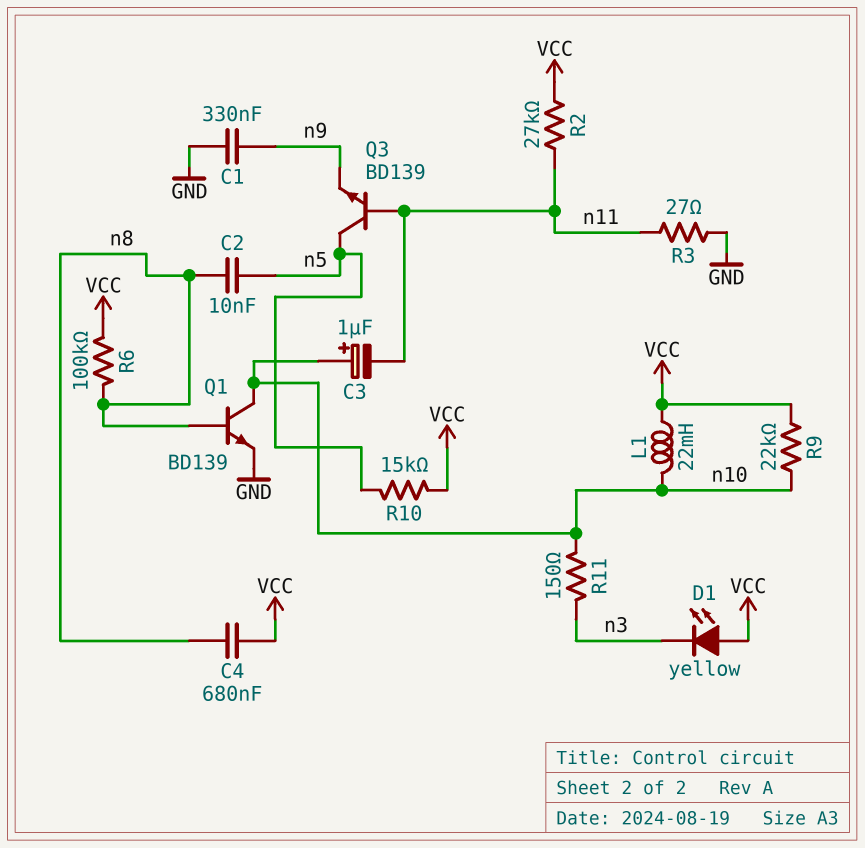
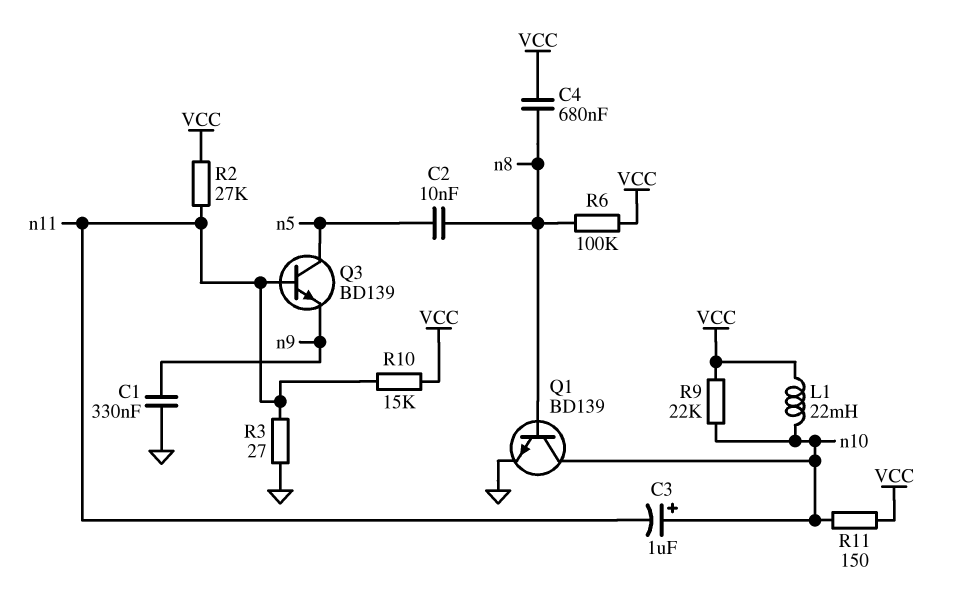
D1: LED yellow (A VCC, K n3) -> none
R10: 15k (VCC, n5) -> 15k (VCC, n11)
R11: 150 (n3, n10) -> 150 (VCC, n10)

